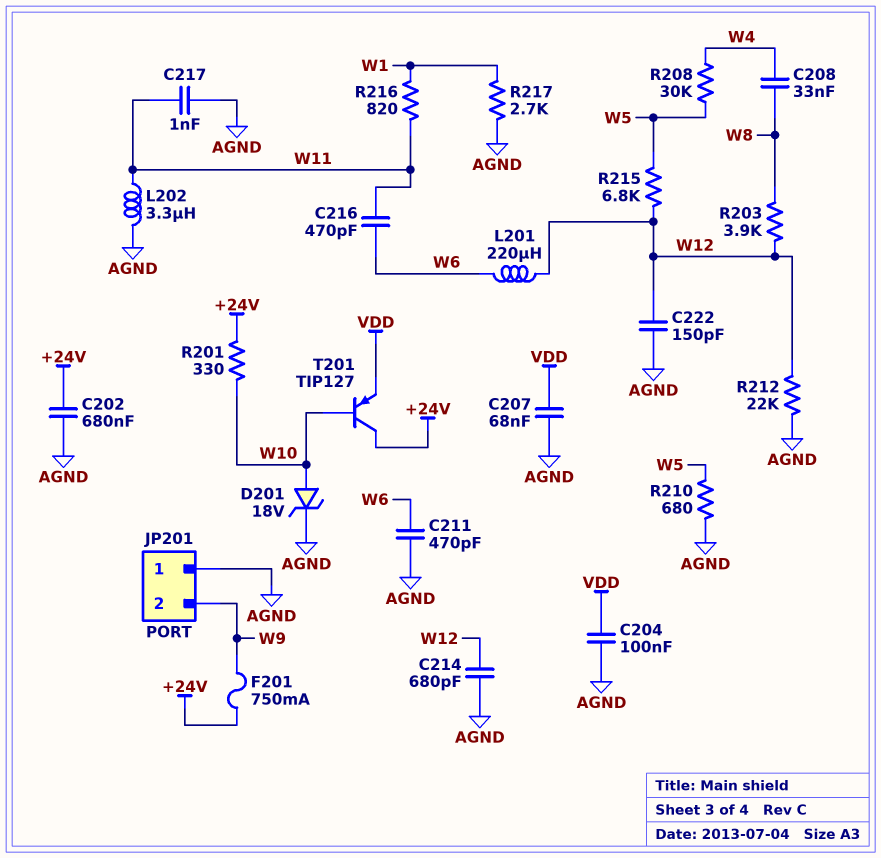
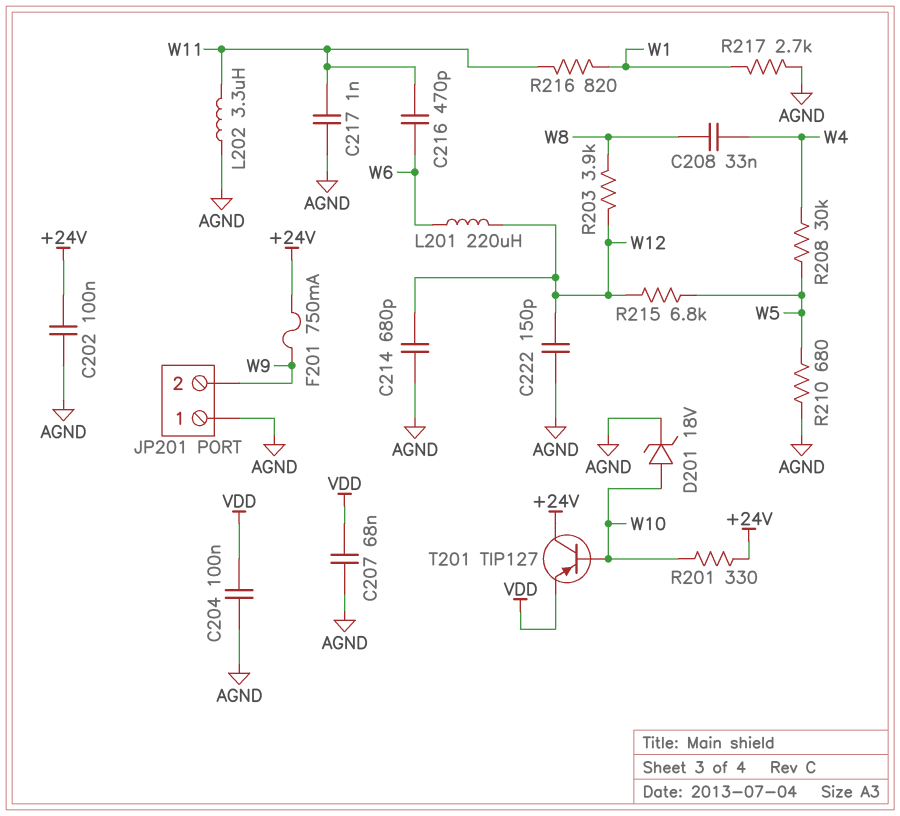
C202: 680nF (+24V, AGND) -> 100nF (+24V, AGND)
C211: 470pF (AGND, W6) -> none
R212: 22k (AGND, W12) -> none

